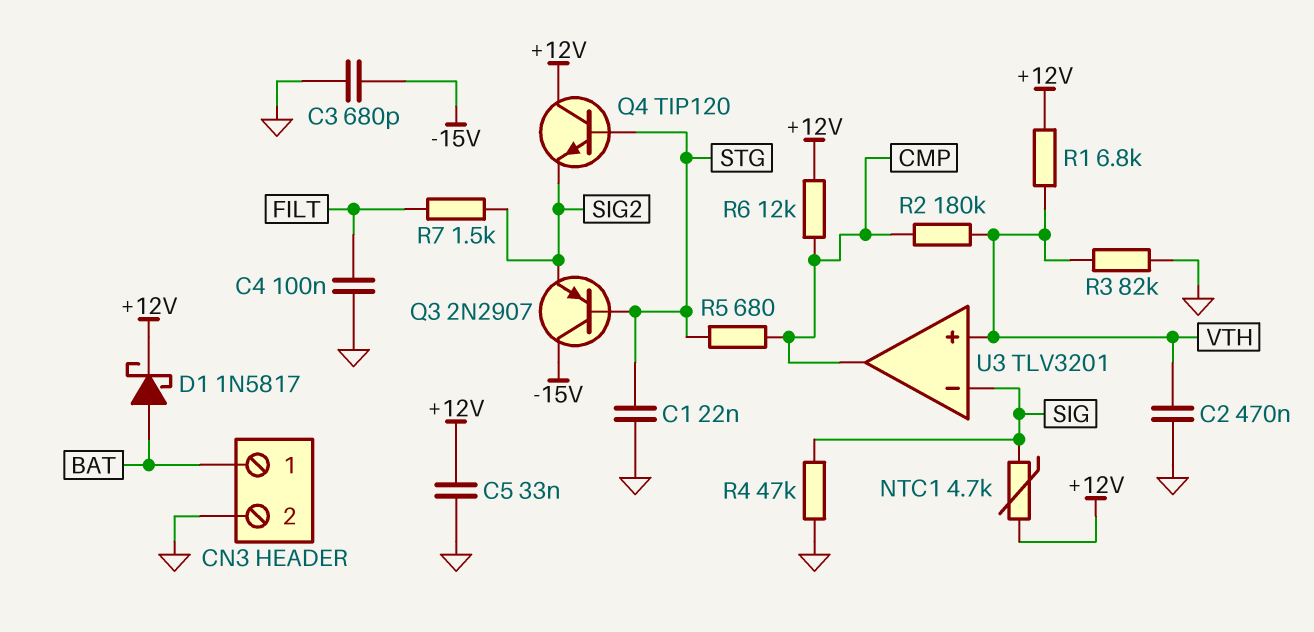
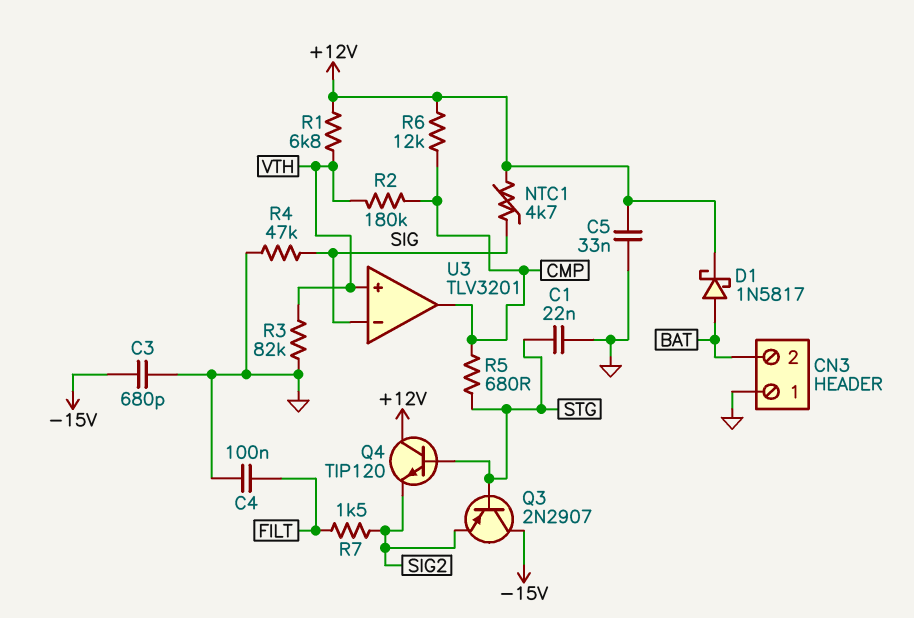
C2: 470nF (GND, VTH) -> none
CN3 pin 1: BAT -> GND
CN3 pin 2: GND -> BAT

